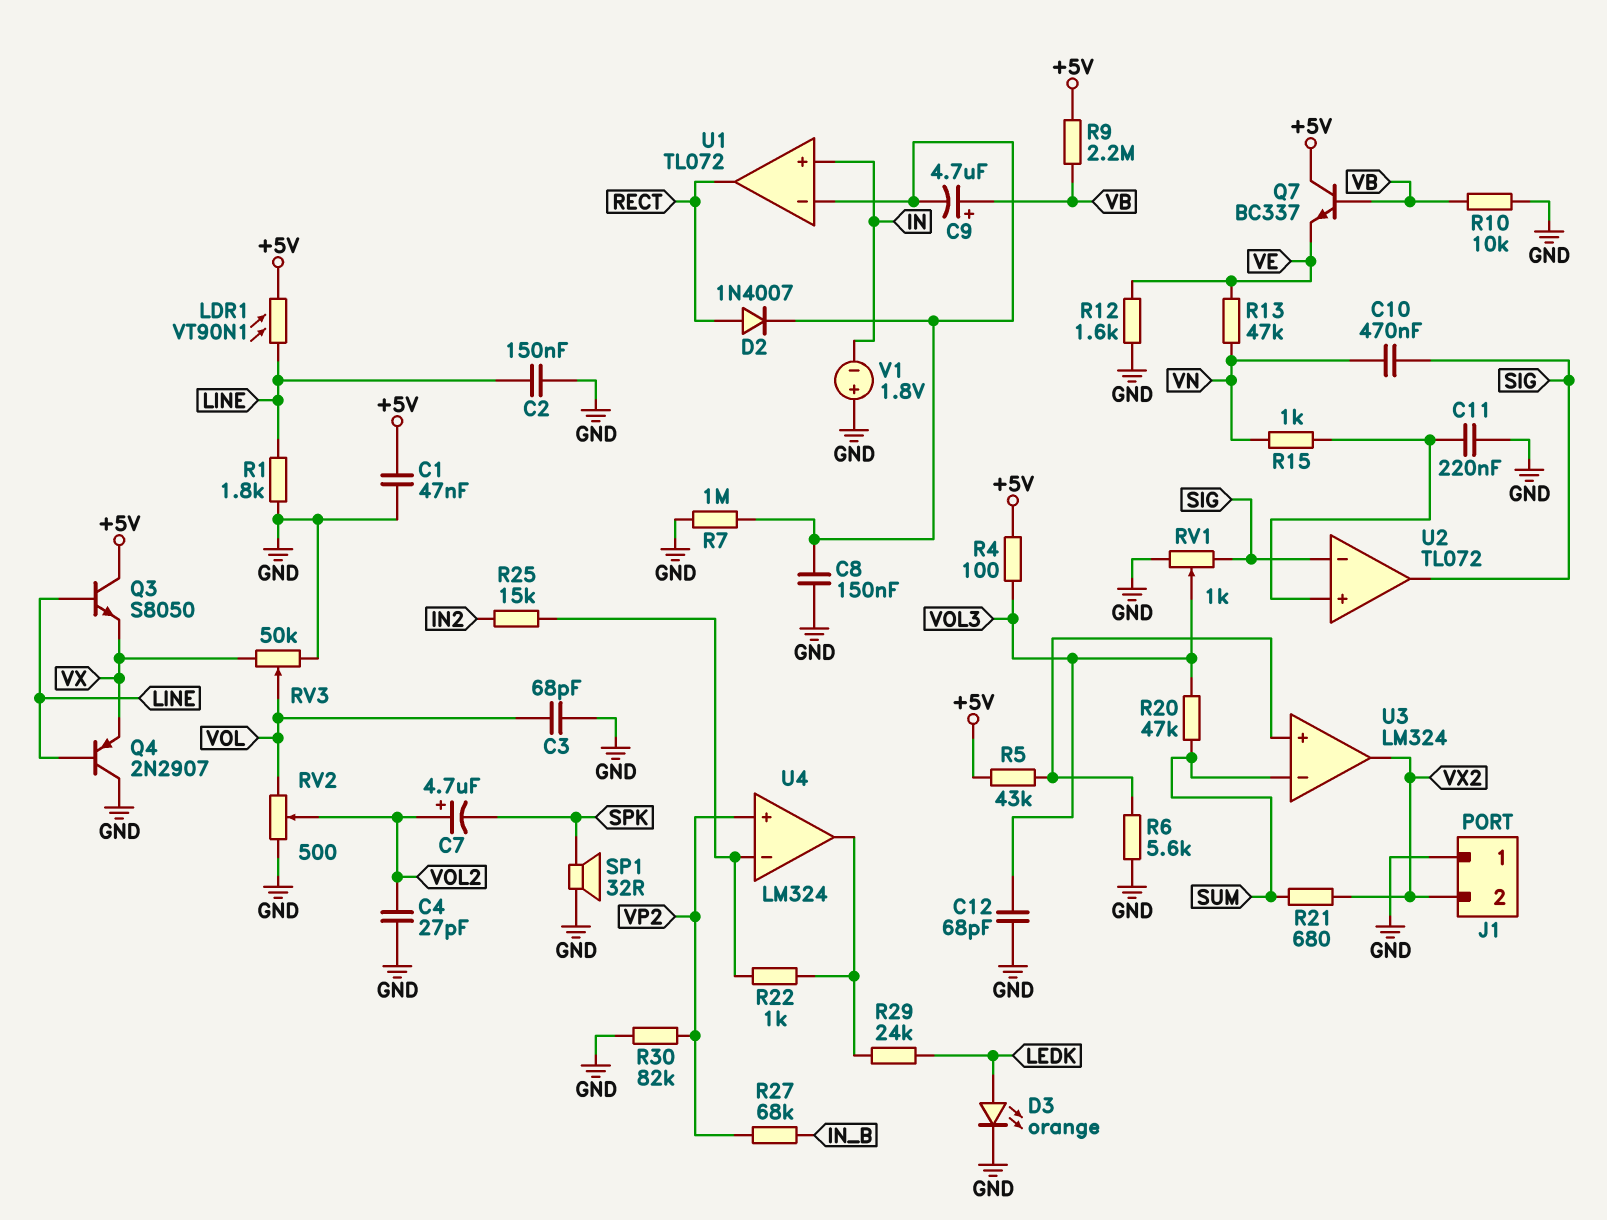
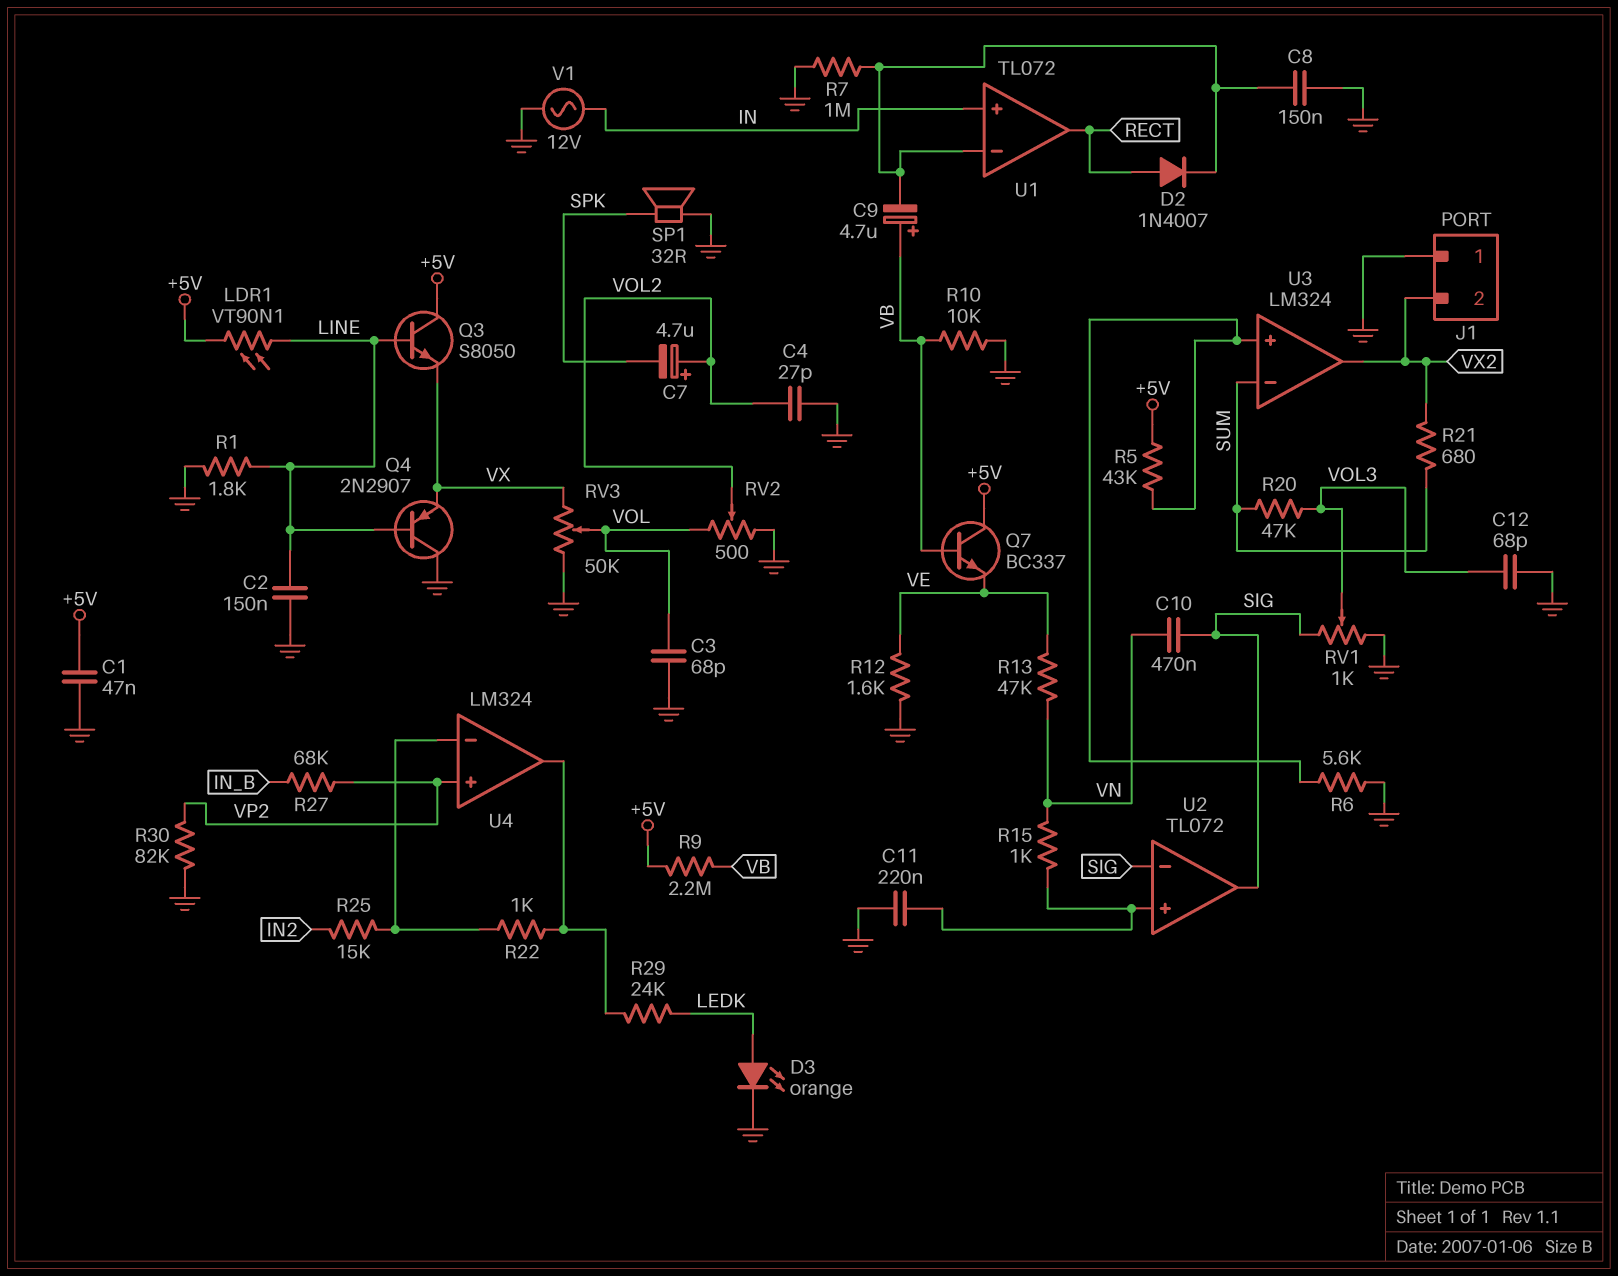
R4: 100 (+5V, VOL3) -> none
V1: 1.8V (plus GND, minus IN) -> AC 12V (GND, IN)

